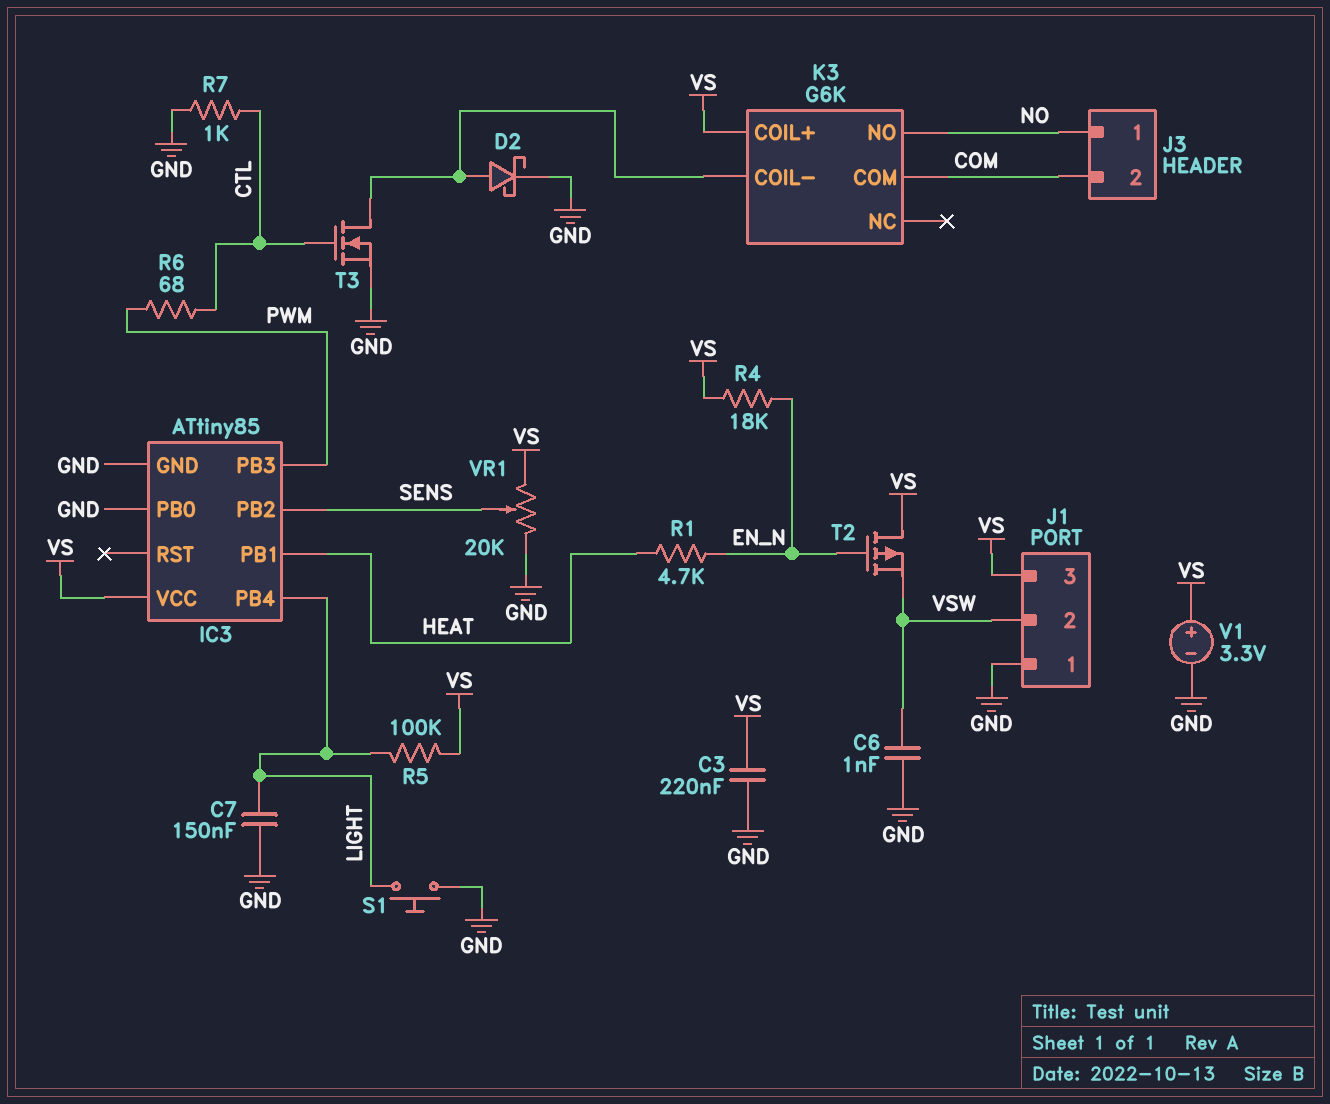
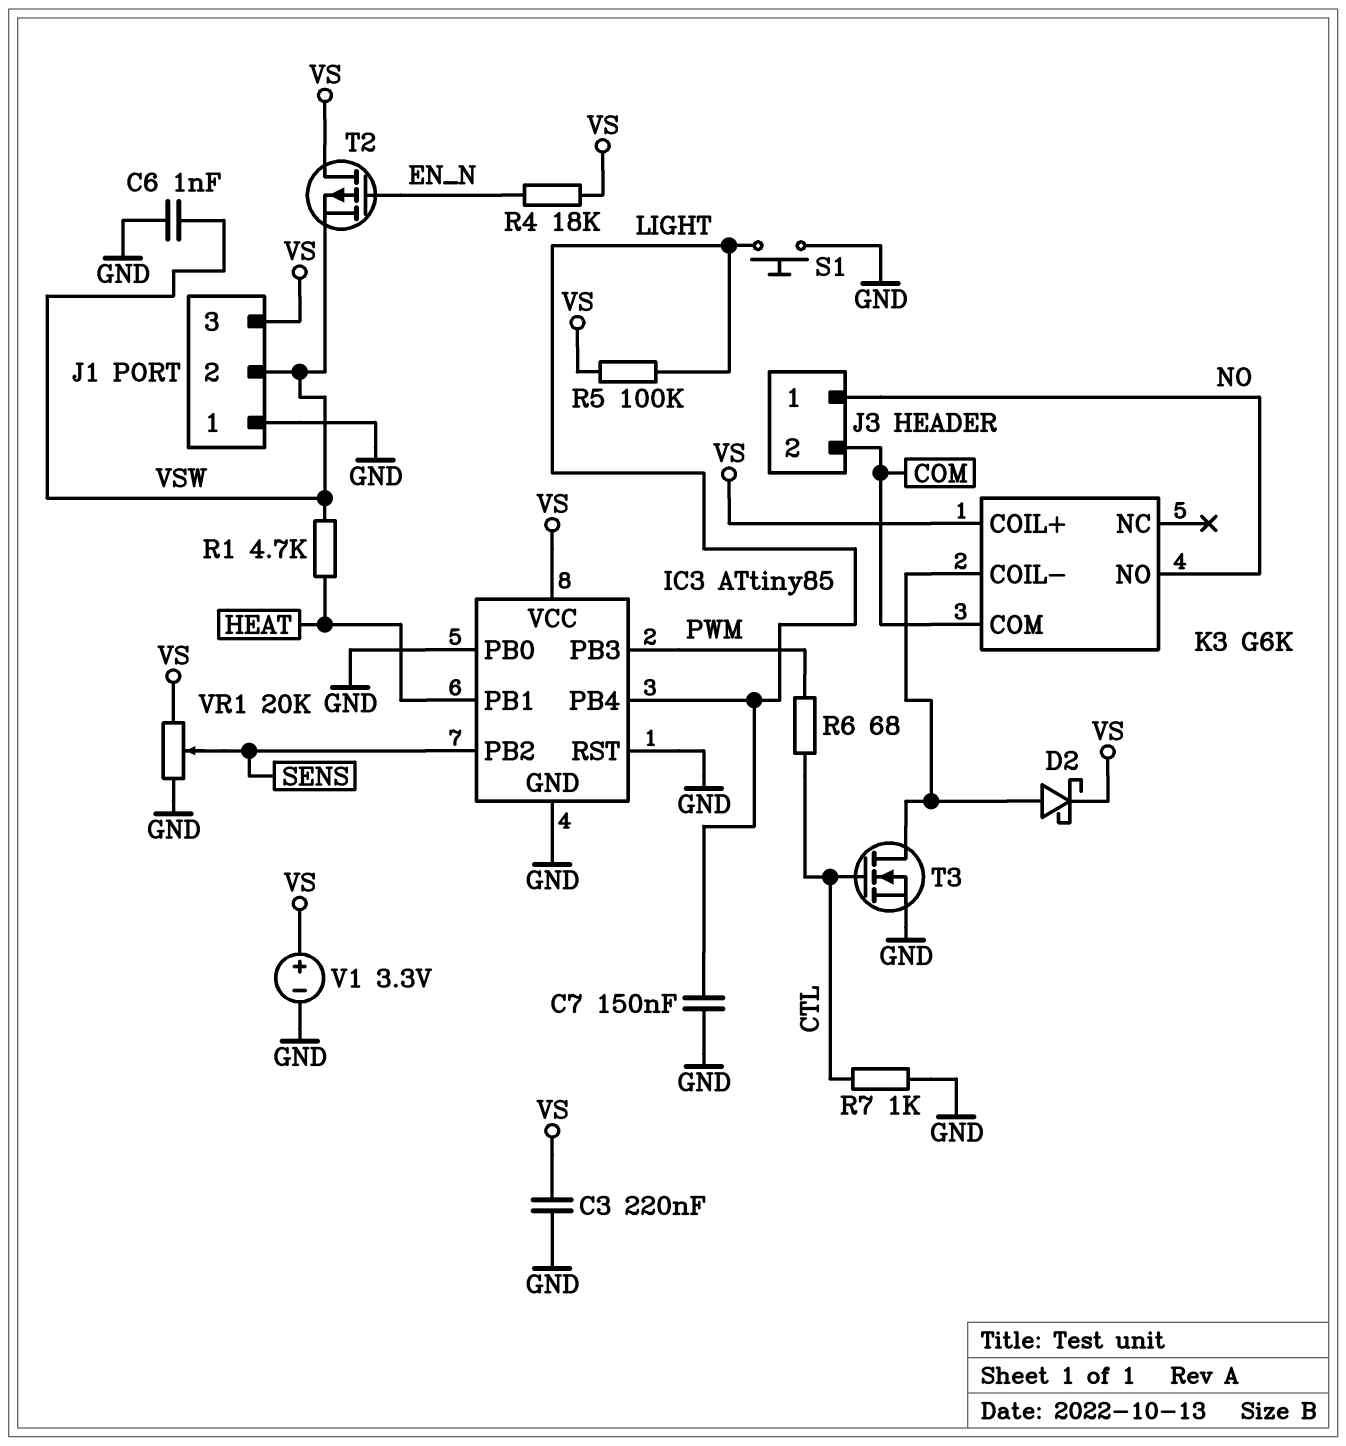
D2: schottky (A K3/COIL-, K GND) -> schottky (A K3/COIL-, K VS)
IC3 pin RST: none -> GND
R1: 4.7k (EN_N, HEAT) -> 4.7k (HEAT, VSW)

